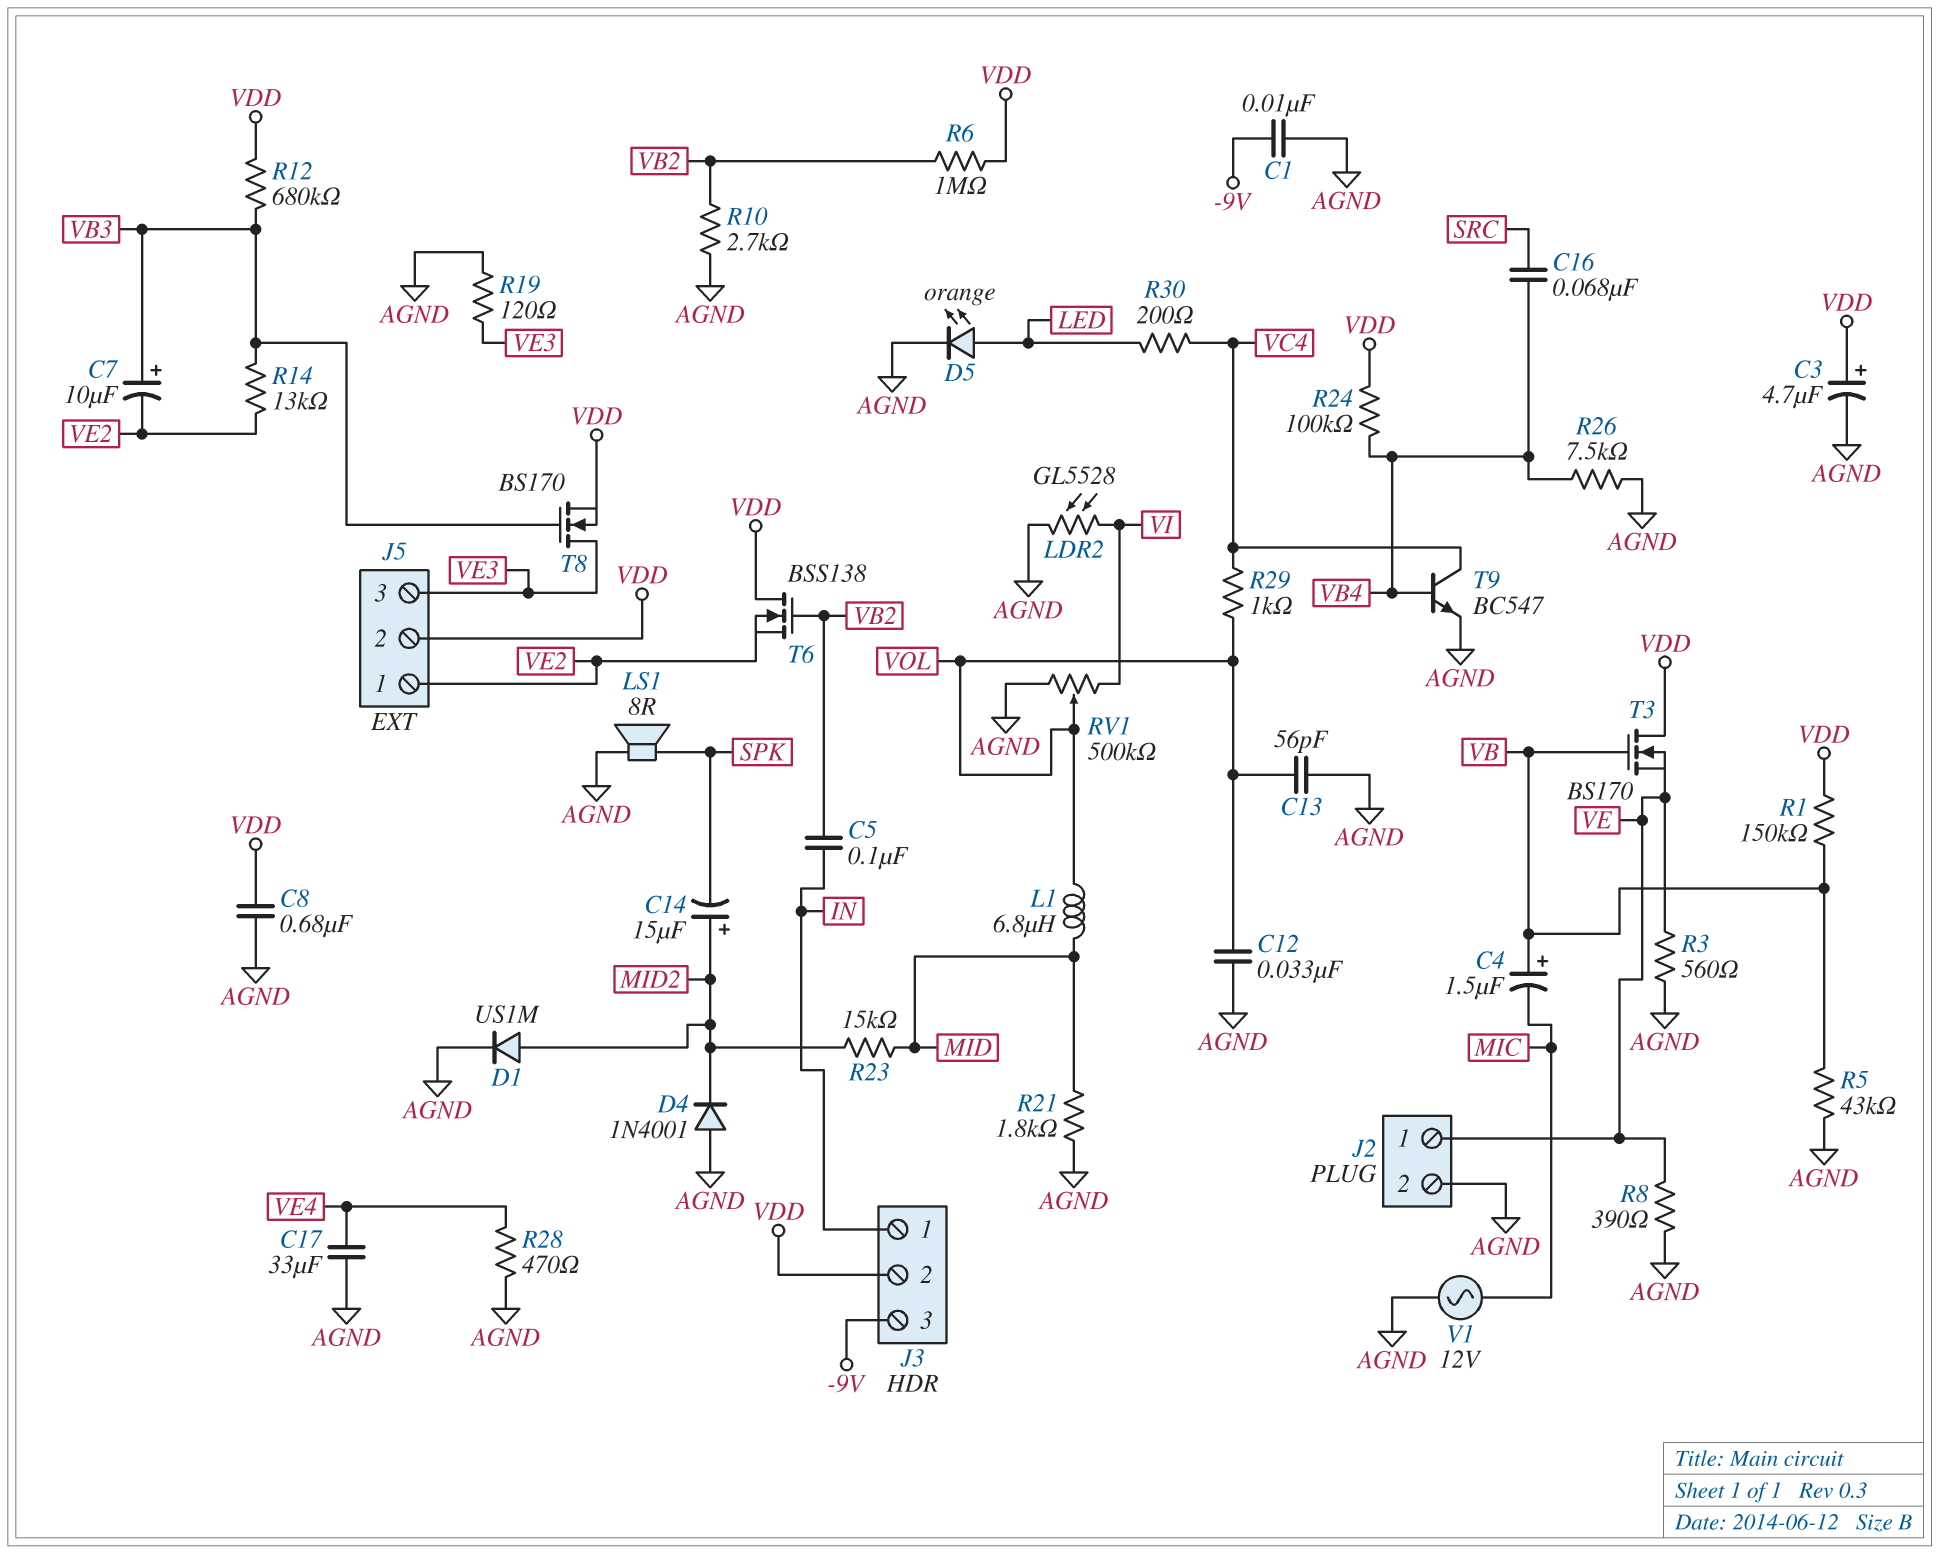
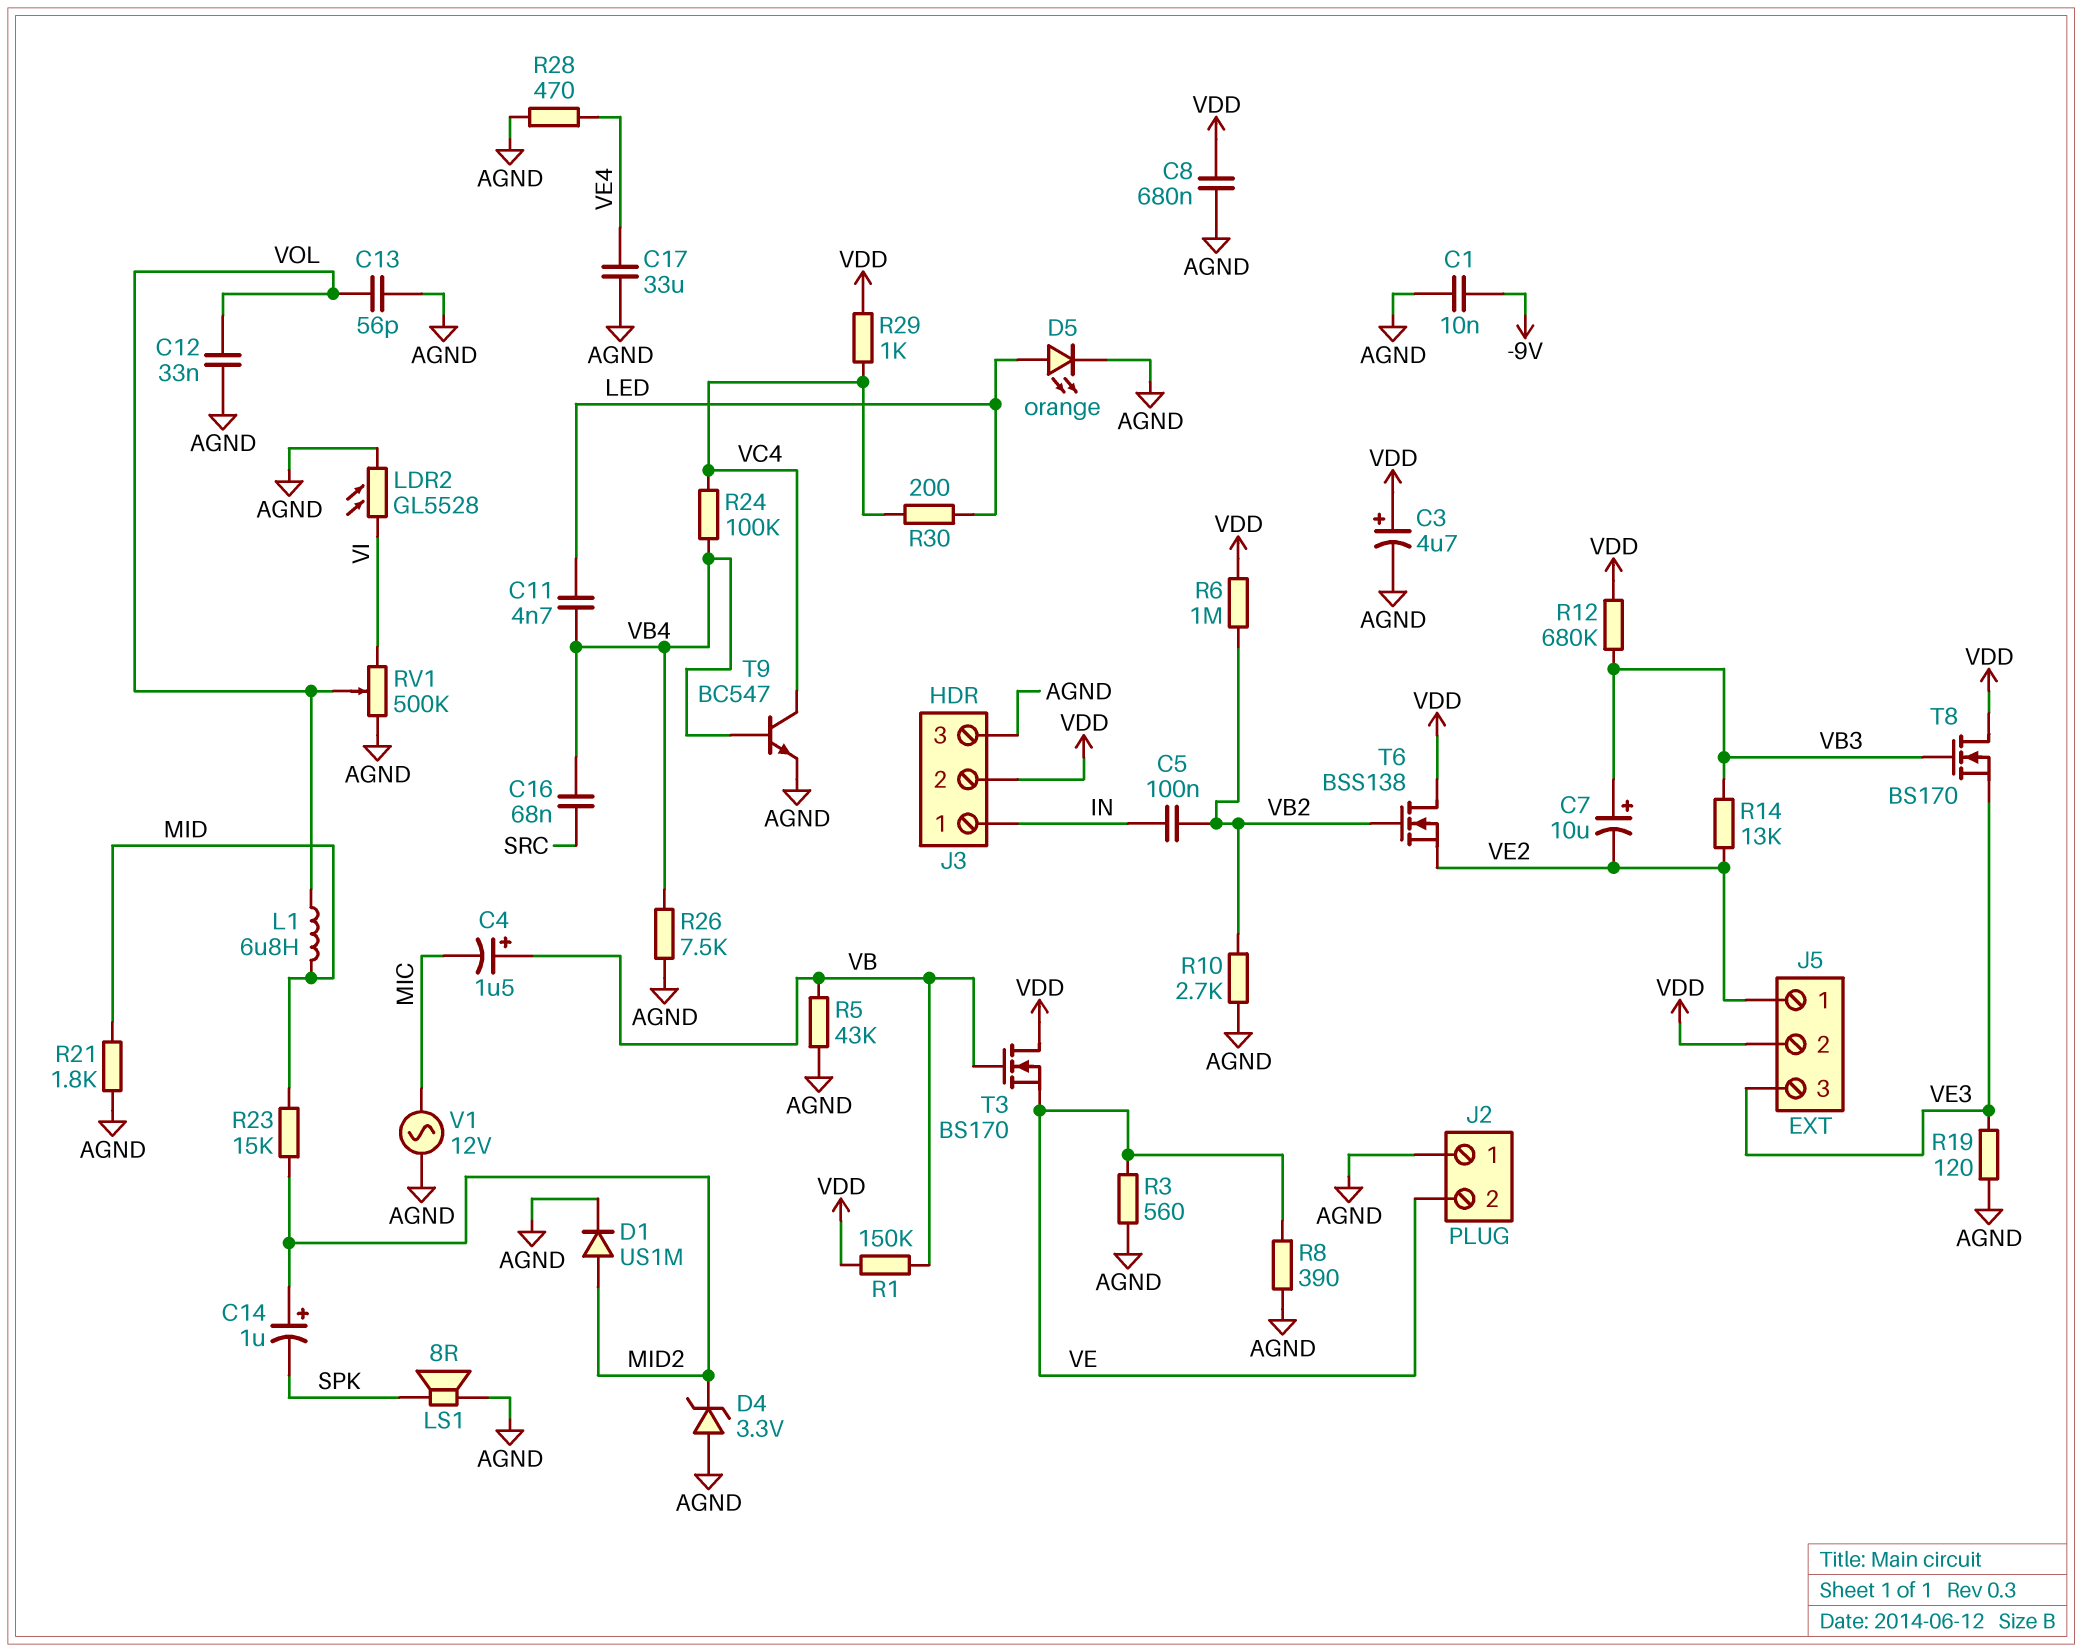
C11: none -> 4.7nF (LED, VB4)
C14: 15uF (plus MID2, minus SPK) -> 1uF (plus MID2, minus SPK)
D4: diode 1N4001 (A AGND, K MID2) -> zener 3.3V (A AGND, K MID2)
J2 pin 1: VE -> AGND
J2 pin 2: AGND -> VE
J3 pin 3: -9V -> AGND
R24: 100k (VB4, VDD) -> 100k (VB4, VC4)
R29: 1k (VC4, VOL) -> 1k (VC4, VDD)
T8: NMOS BS170 (G VB3, D VE3, S VDD) -> NMOS BS170 (G VB3, D VDD, S VE3)

